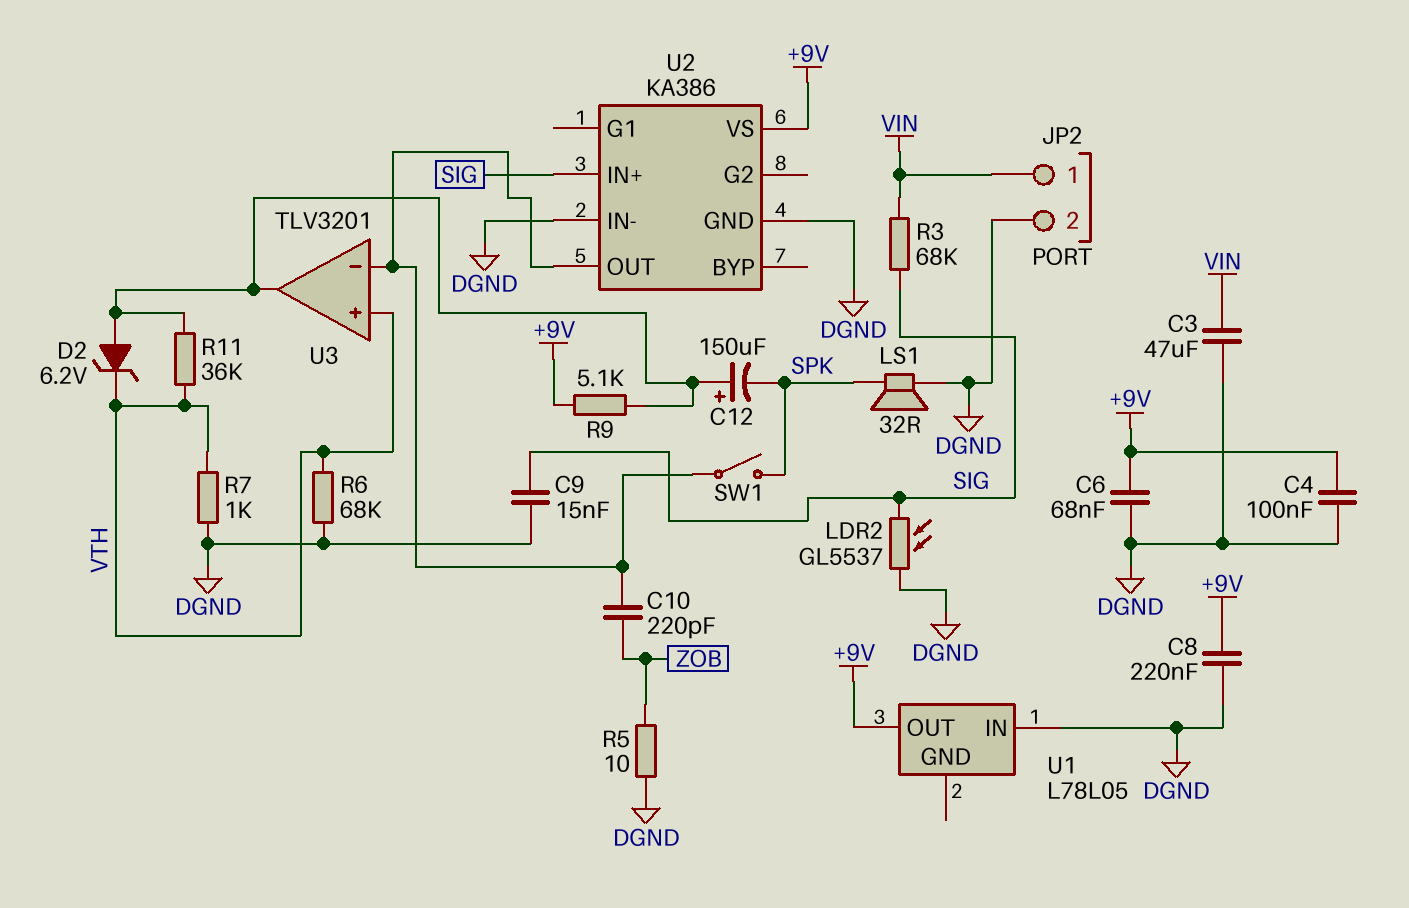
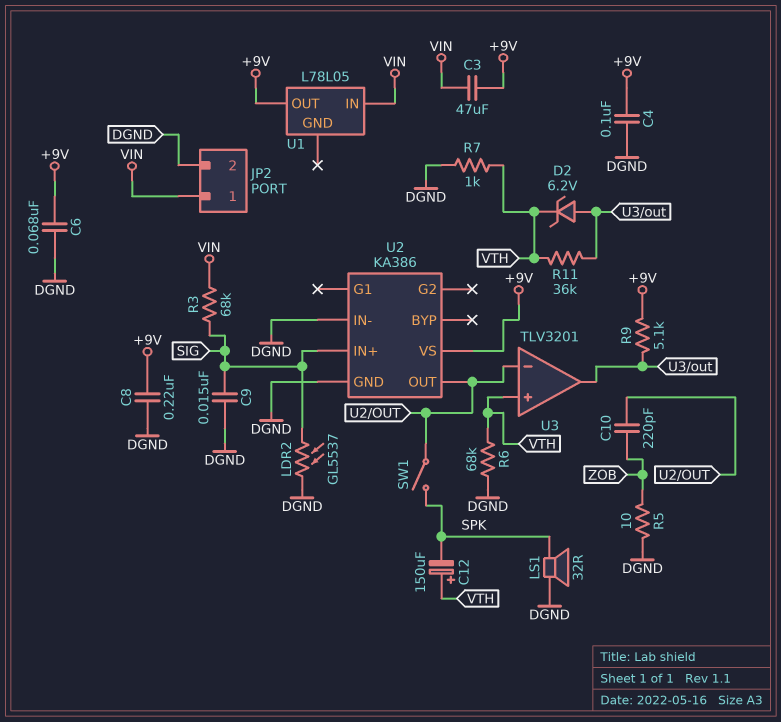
C3: 47uF (DGND, VIN) -> 47uF (+9V, VIN)
C12: 150uF (plus U3/out, minus SPK) -> 150uF (plus VTH, minus SPK)
U1 pin IN: DGND -> VIN

